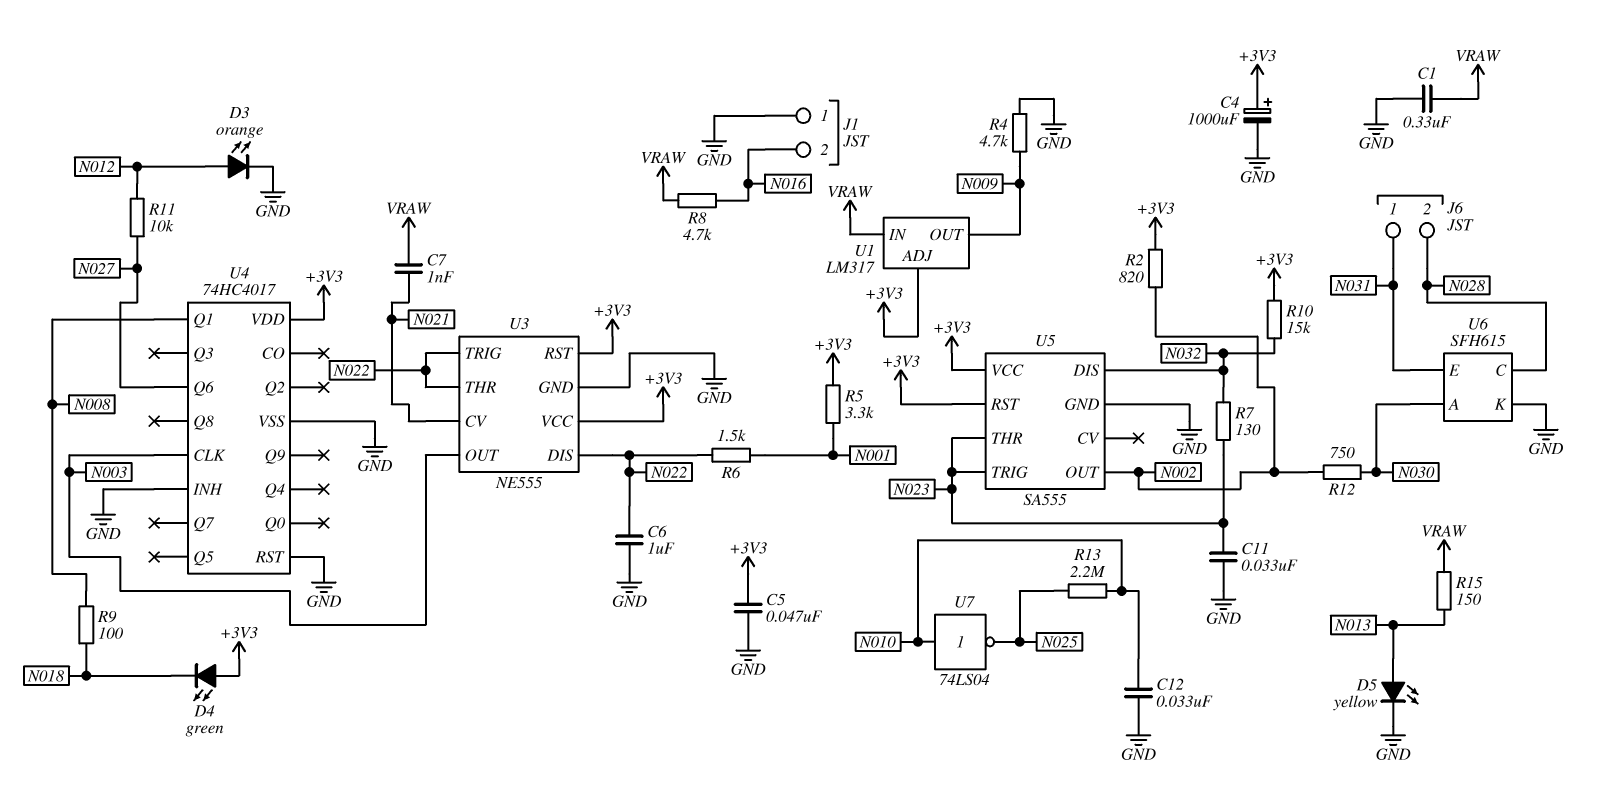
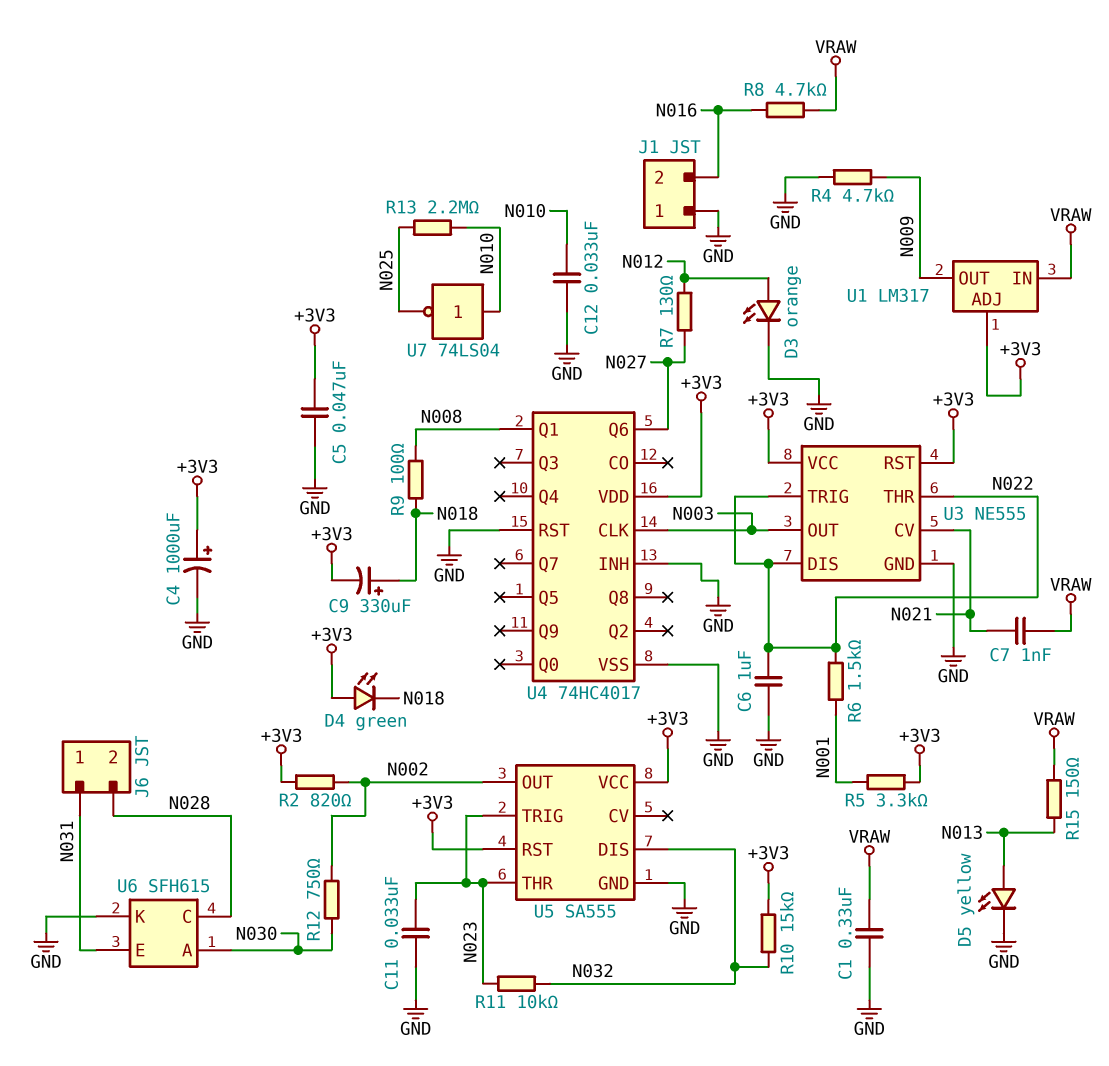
C9: none -> 330uF (plus N018, minus +3V3)
R7: 130 (N023, N032) -> 130 (N012, N027)
R11: 10k (N012, N027) -> 10k (N023, N032)

